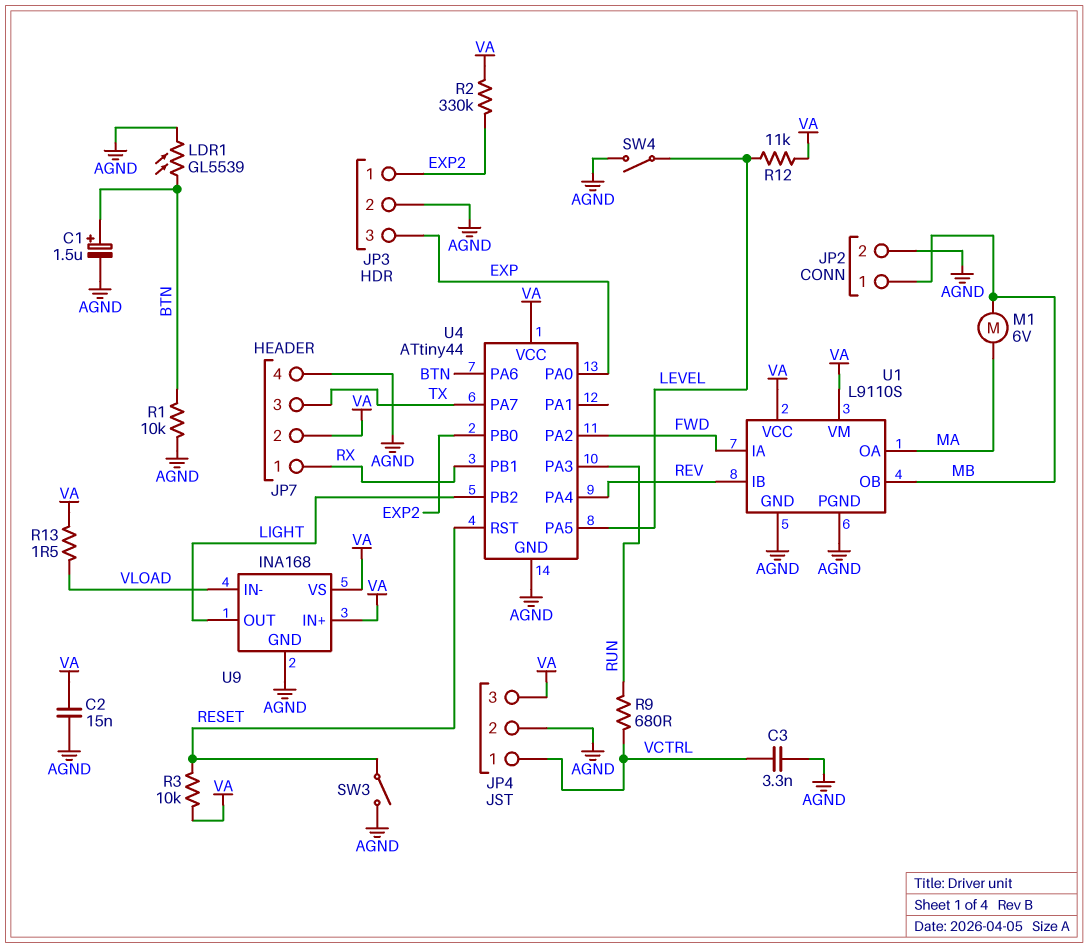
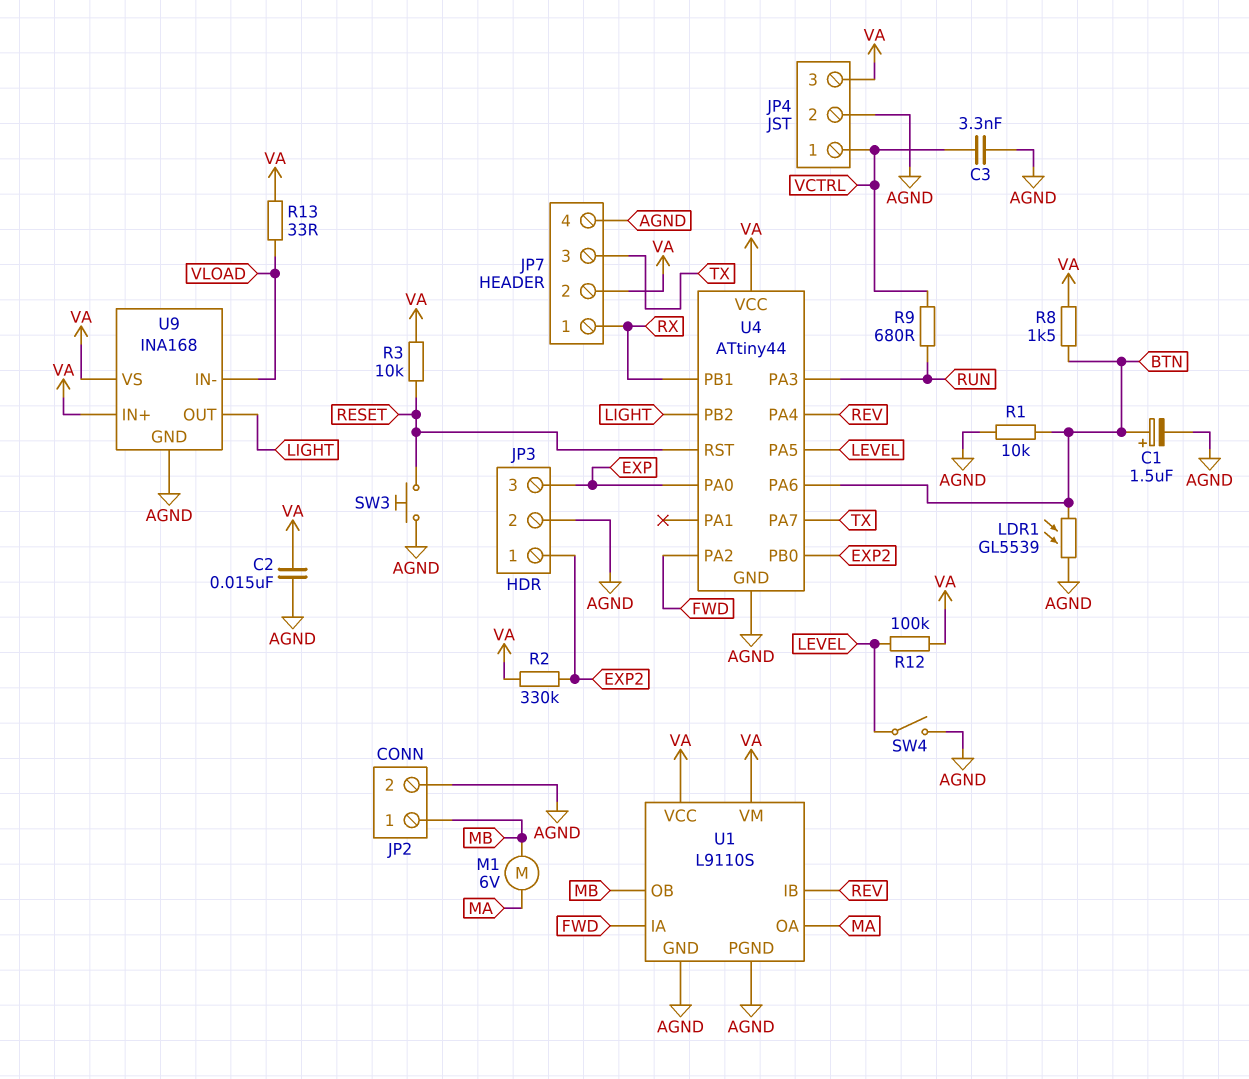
R8: none -> 1.5k (BTN, VA)
R12: 11k (LEVEL, VA) -> 100k (LEVEL, VA)
R13: 1.5 (VA, VLOAD) -> 33 (VA, VLOAD)
SW3: switch (AGND, RESET) -> button (AGND, RESET)

